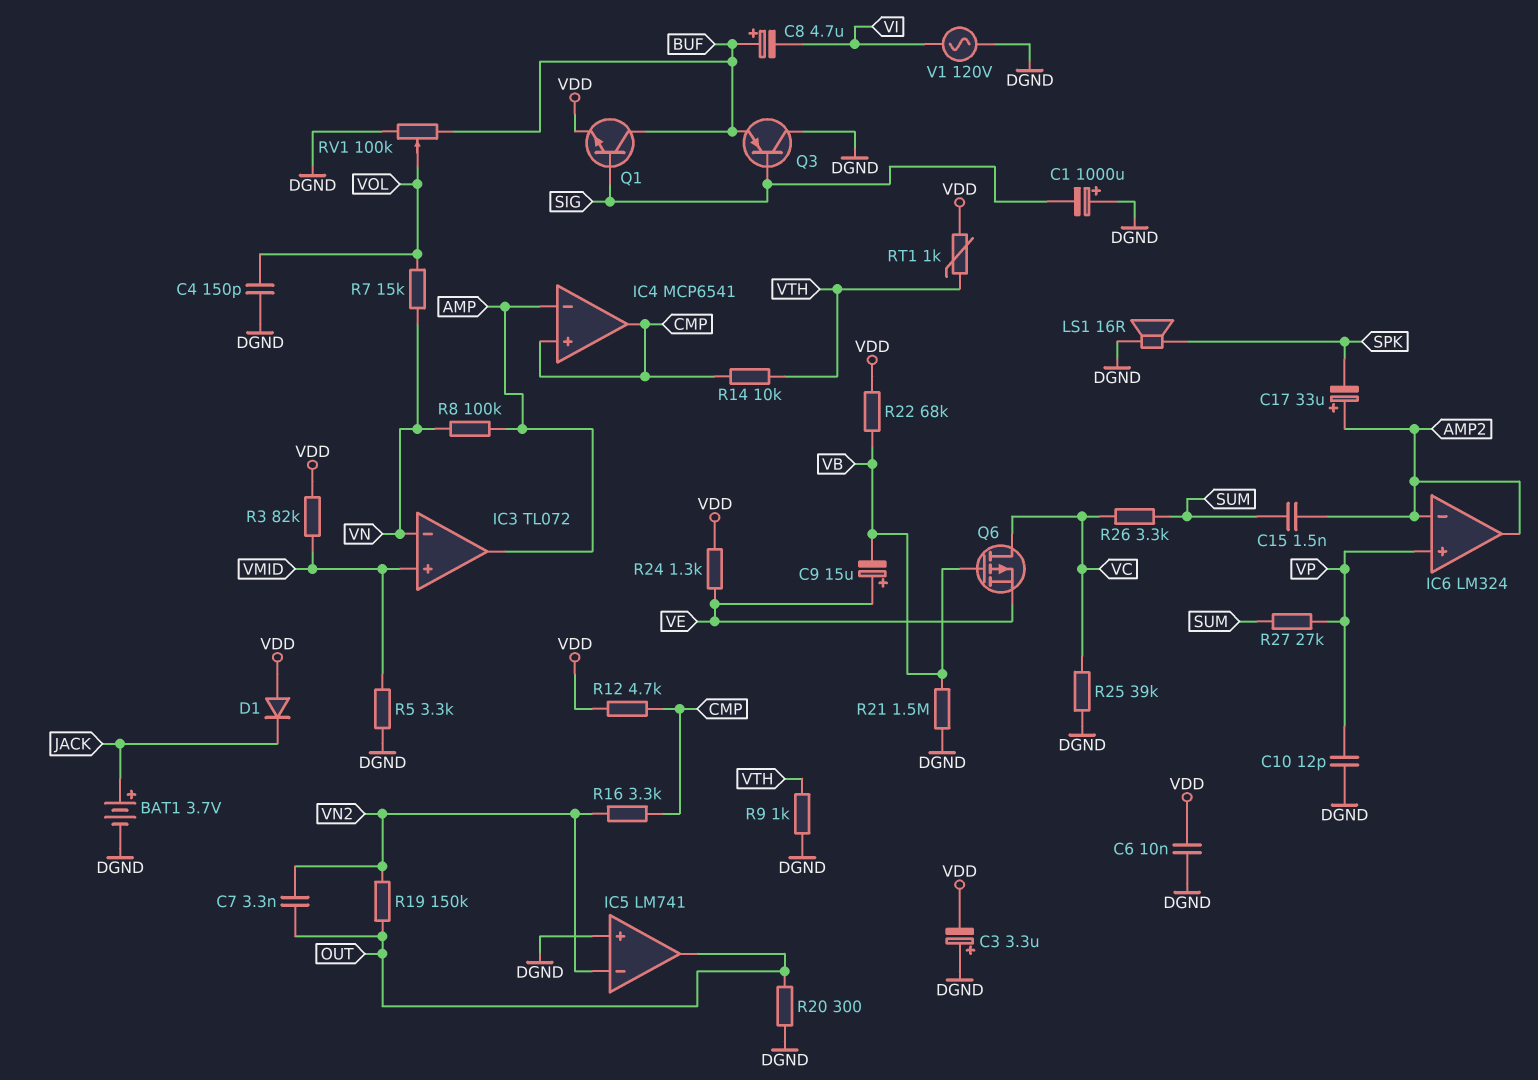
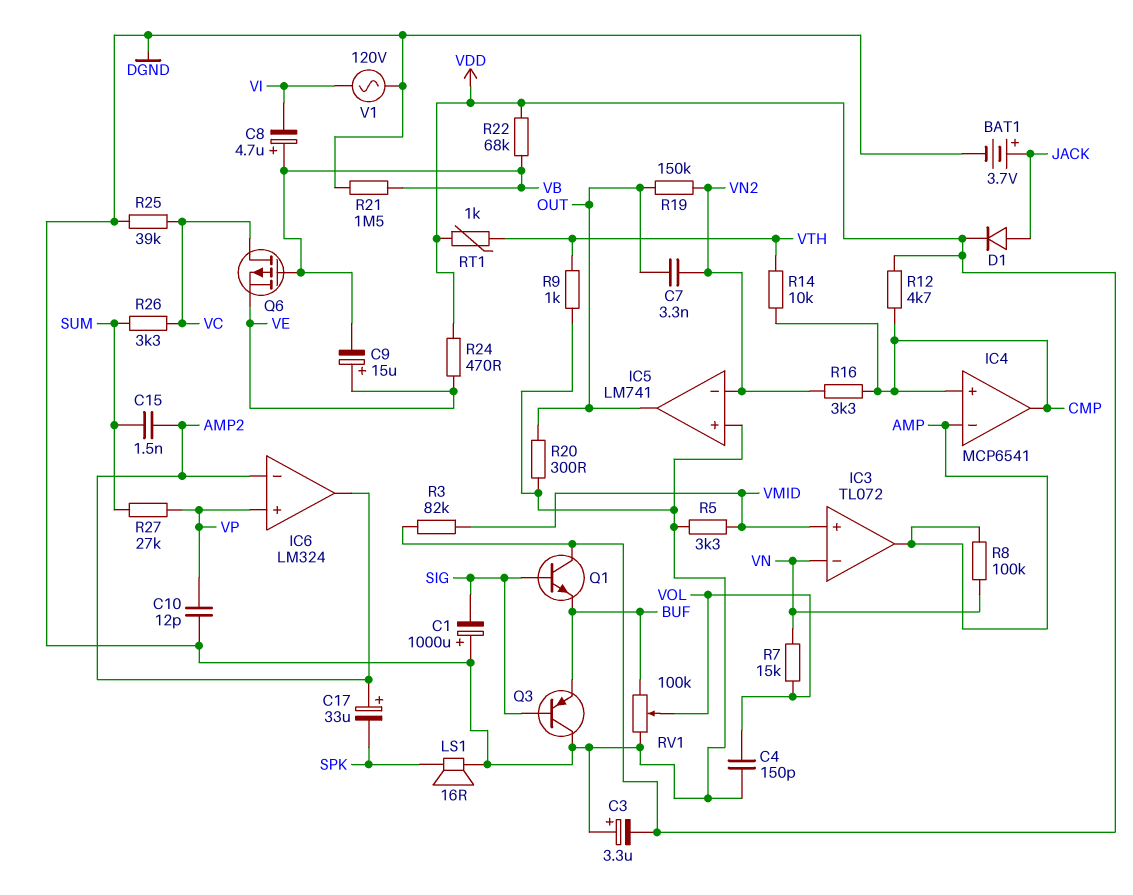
C6: 10nF (DGND, VDD) -> none
C8: 4.7uF (plus BUF, minus VI) -> 4.7uF (plus VB, minus VI)
D1: diode (A VDD, K JACK) -> diode (A JACK, K VDD)
Q1: NPN (B SIG, C BUF, E VDD) -> NPN (B SIG, C VDD, E BUF)
R24: 1.3k (VDD, VE) -> 470 (VDD, VE)

